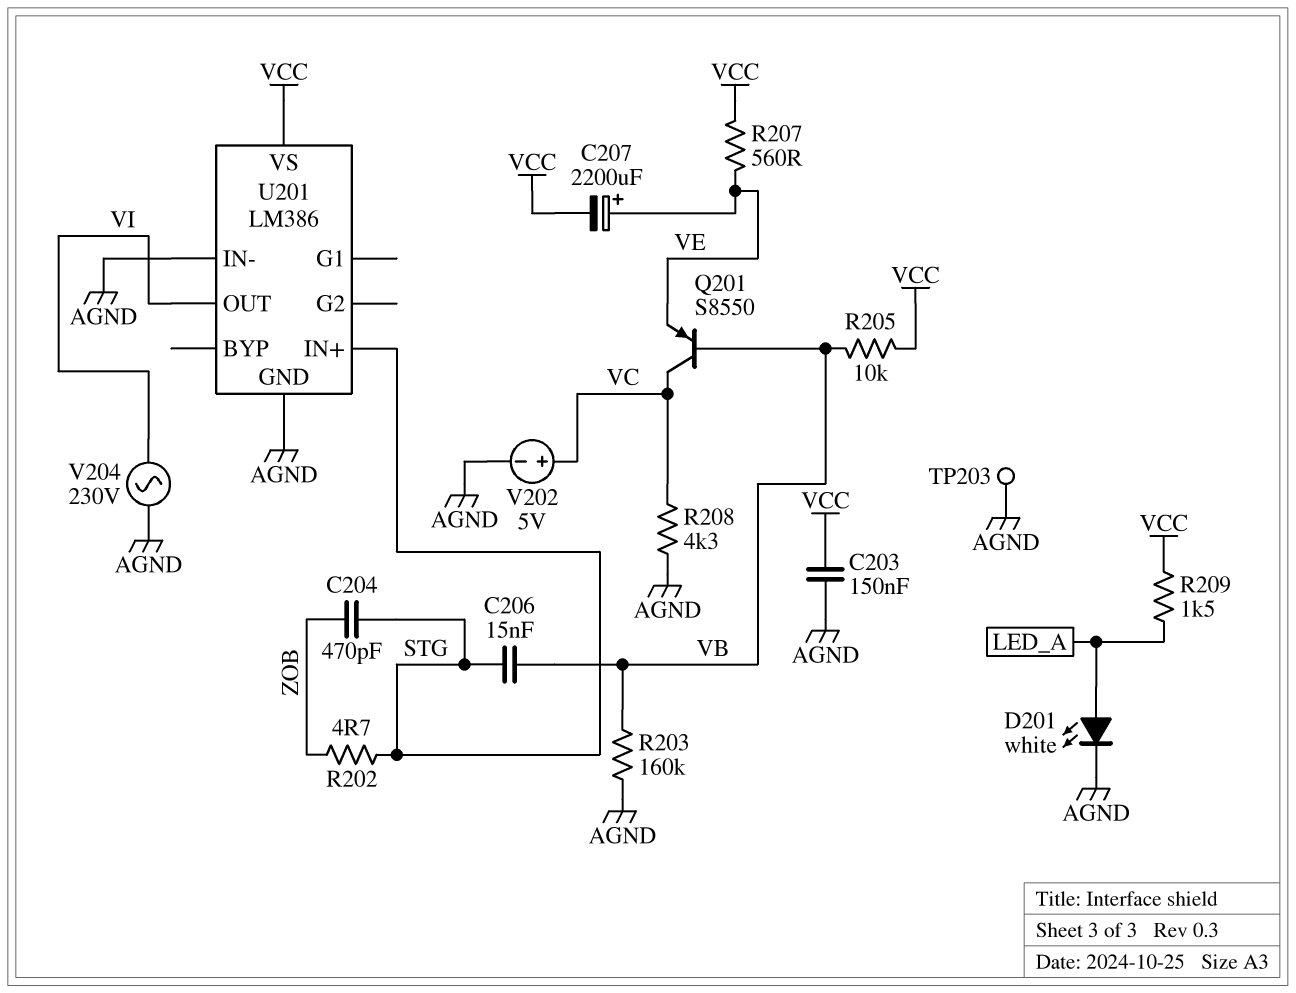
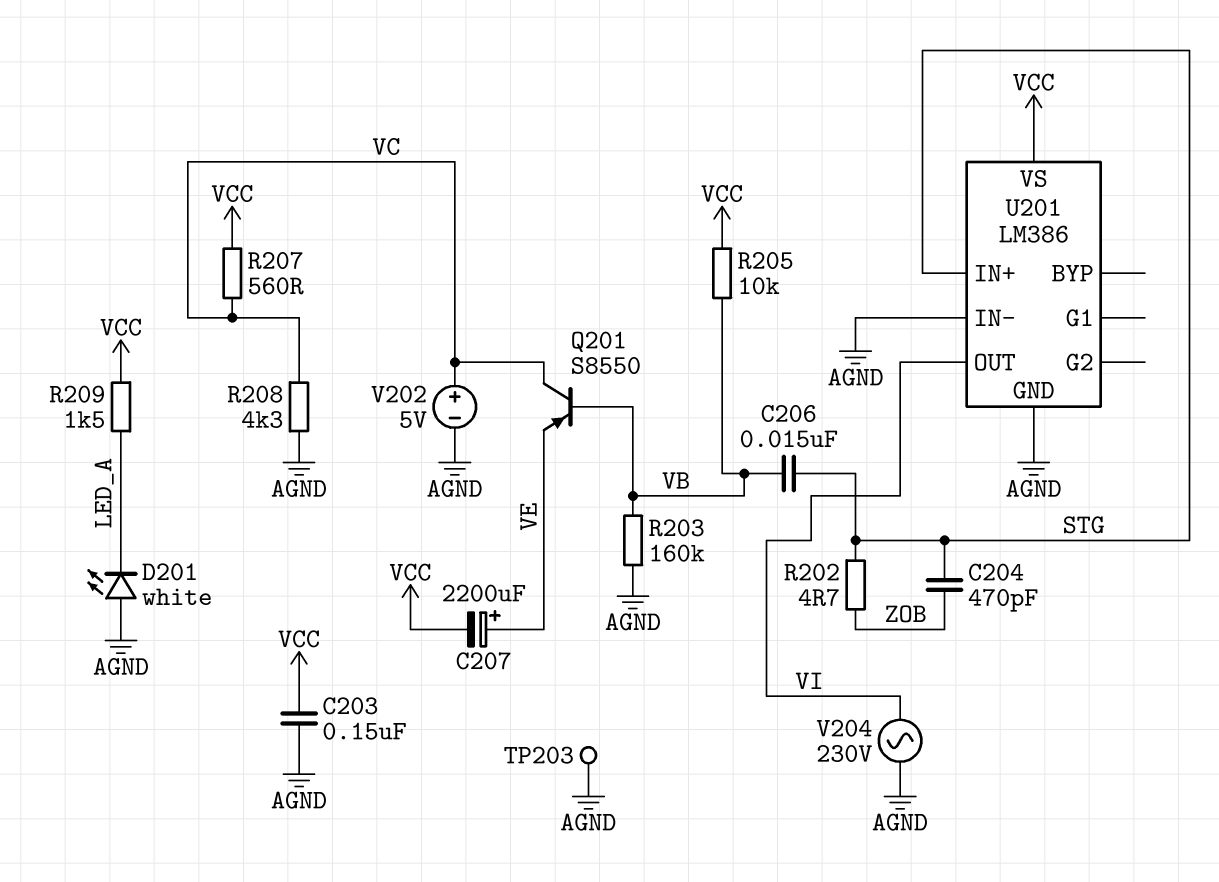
D201: LED white (A LED_A, K AGND) -> LED white (A AGND, K LED_A)
R207: 560 (VCC, VE) -> 560 (VC, VCC)

